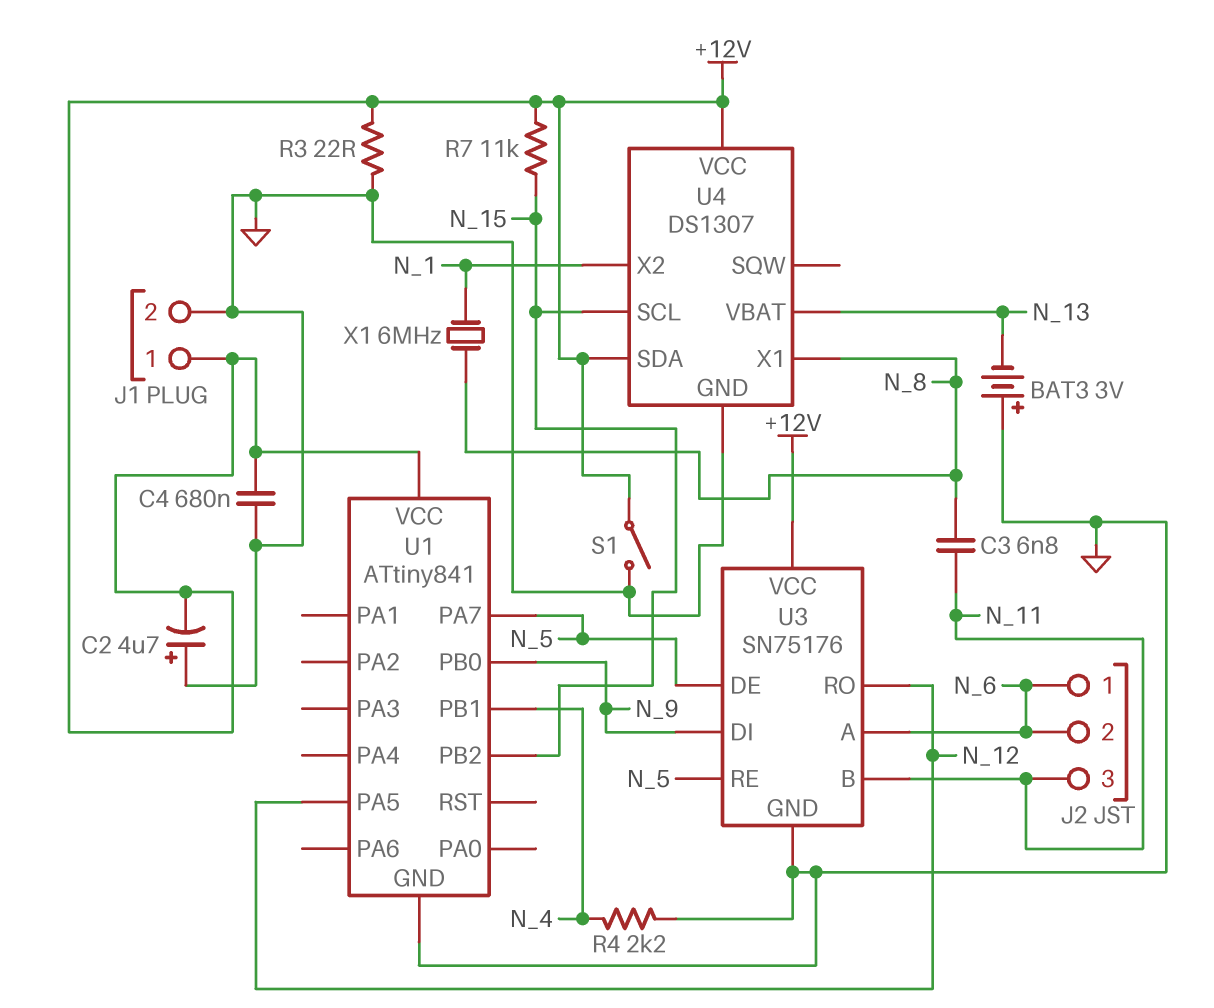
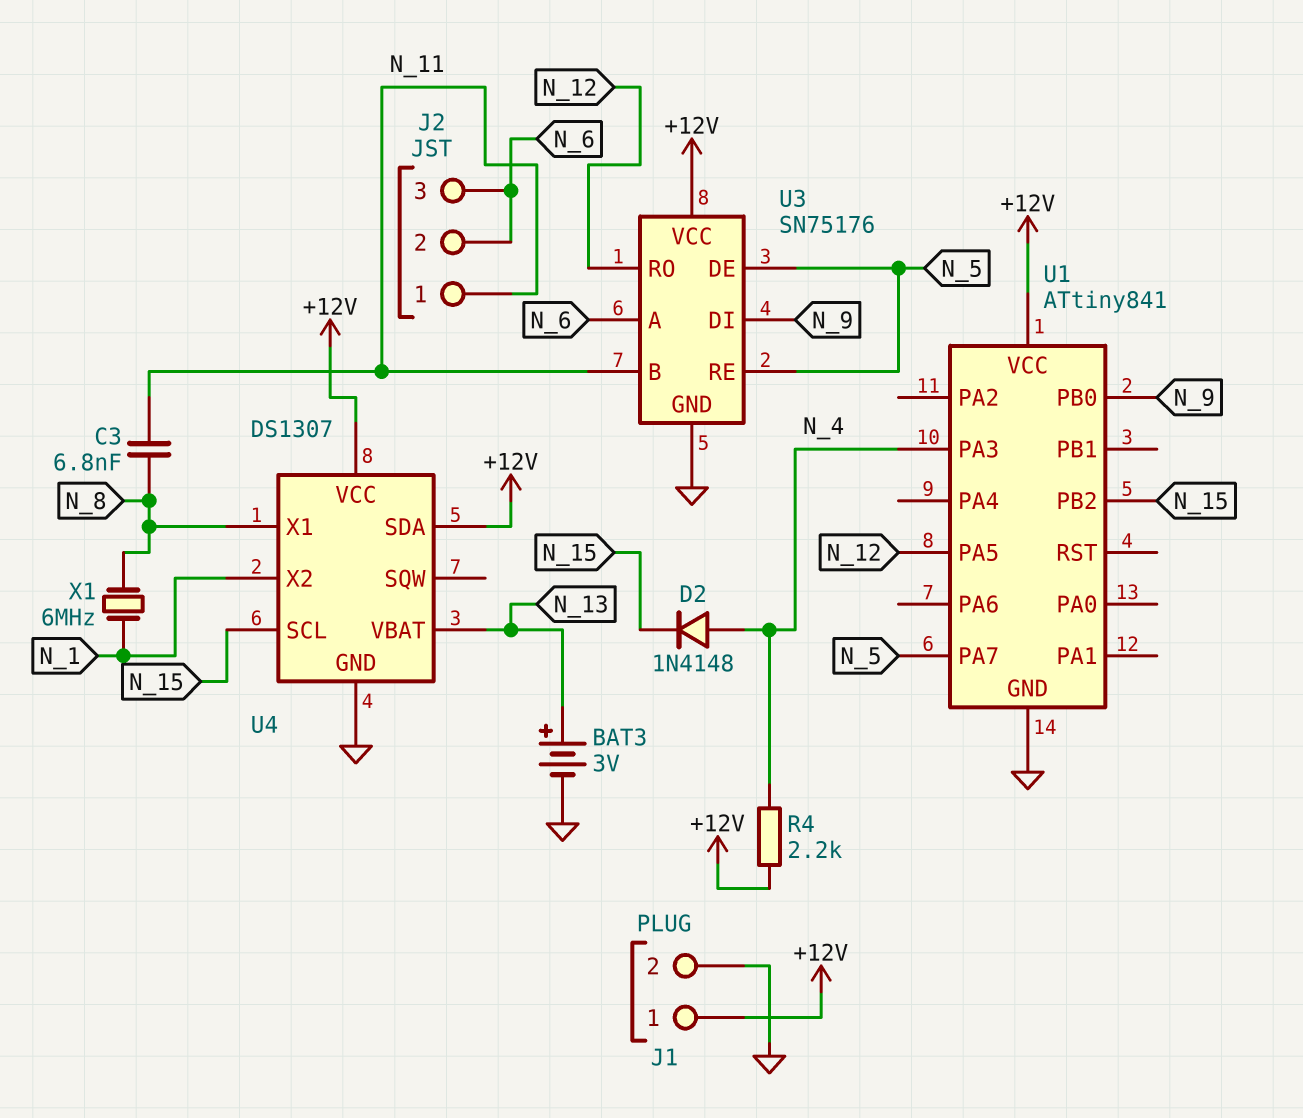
BAT3: 3V (plus GND, minus N_13) -> 3V (plus N_13, minus GND)
C2: 4.7uF (plus GND, minus +12V) -> none
C4: 680nF (+12V, GND) -> none
D2: none -> diode 1N4148 (A N_4, K N_15)
J2 pin 1: N_6 -> N_11
J2 pin 3: N_11 -> N_6
R3: 22 (+12V, GND) -> none
R4: 2.2k (GND, N_4) -> 2.2k (+12V, N_4)
R7: 11k (+12V, N_15) -> none
S1: switch (+12V, GND) -> none
U1 pin PA3: none -> N_4
U1 pin PB1: N_4 -> none

